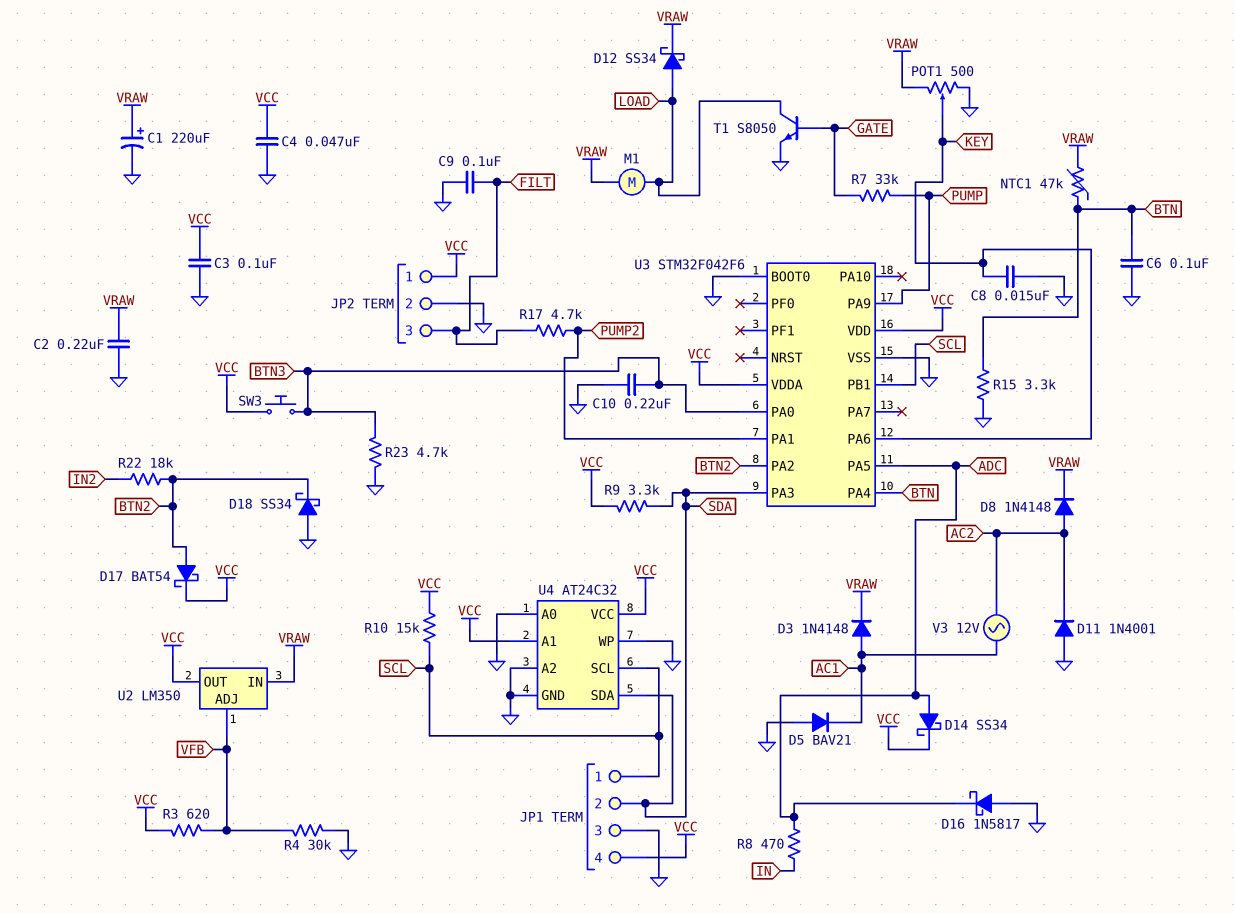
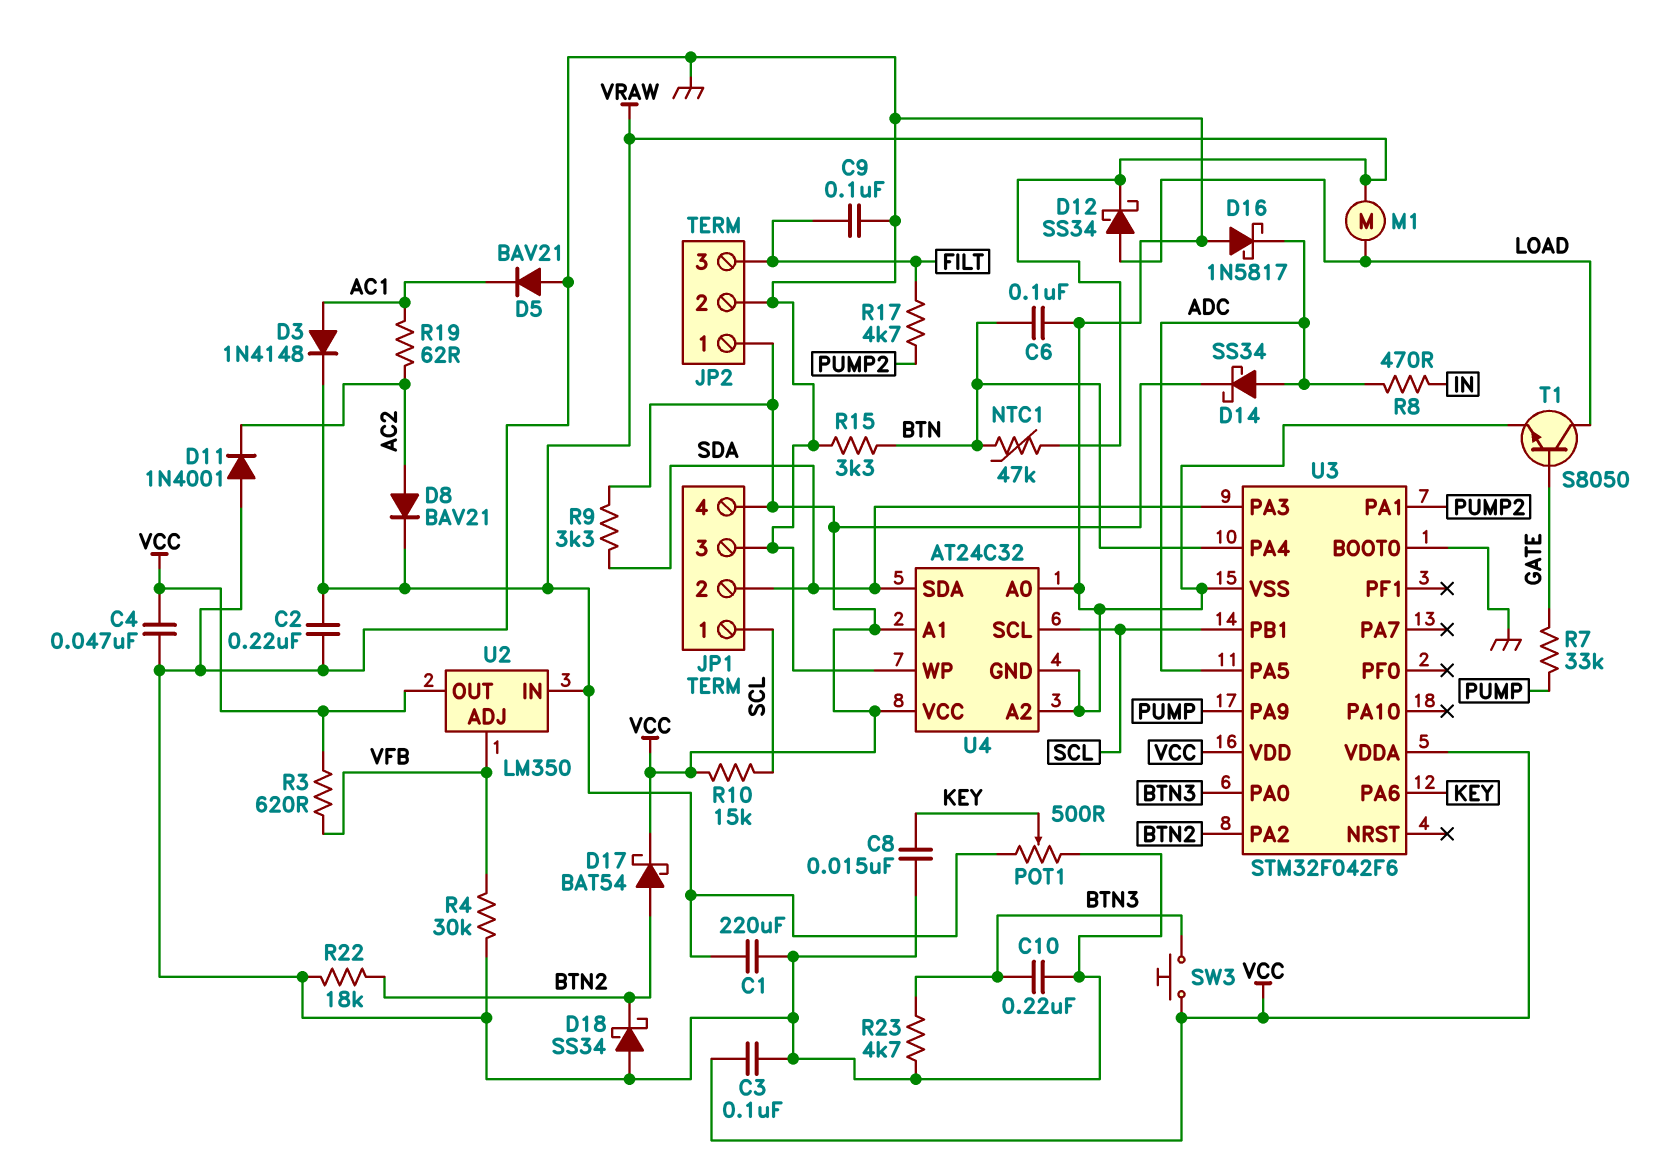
C1: 220uF (plus VRAW, minus GND) -> 220uF (GND, VRAW)
D8: diode 1N4148 (A AC2, K VRAW) -> diode BAV21 (A AC2, K VRAW)
R19: none -> 62 (AC1, AC2)
R22: 18k (BTN2, IN2) -> 18k (BTN2, GND)
V3: AC 12V (AC1, AC2) -> none

